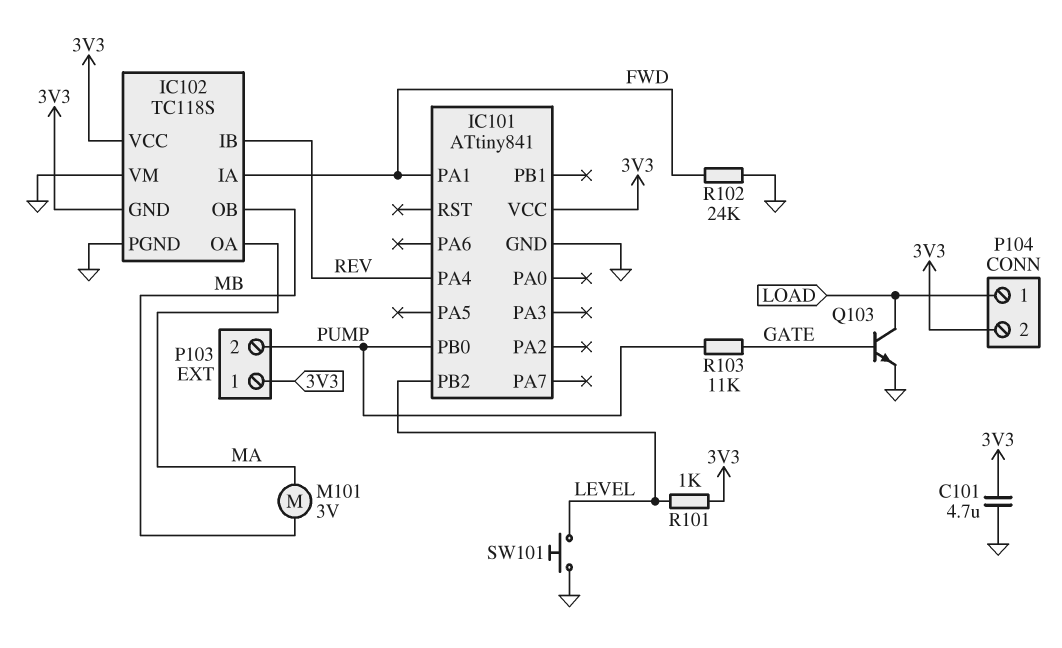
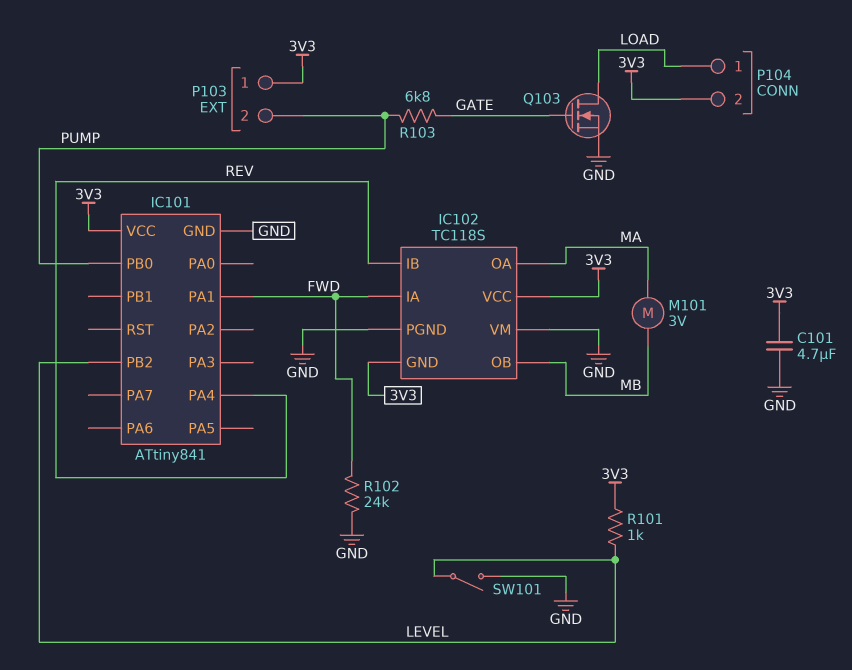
Q103: NPN (B GATE, C LOAD, E GND) -> NMOS (G GATE, D LOAD, S GND)
R103: 11k (GATE, PUMP) -> 6.8k (GATE, PUMP)
SW101: button (GND, LEVEL) -> switch (GND, LEVEL)

